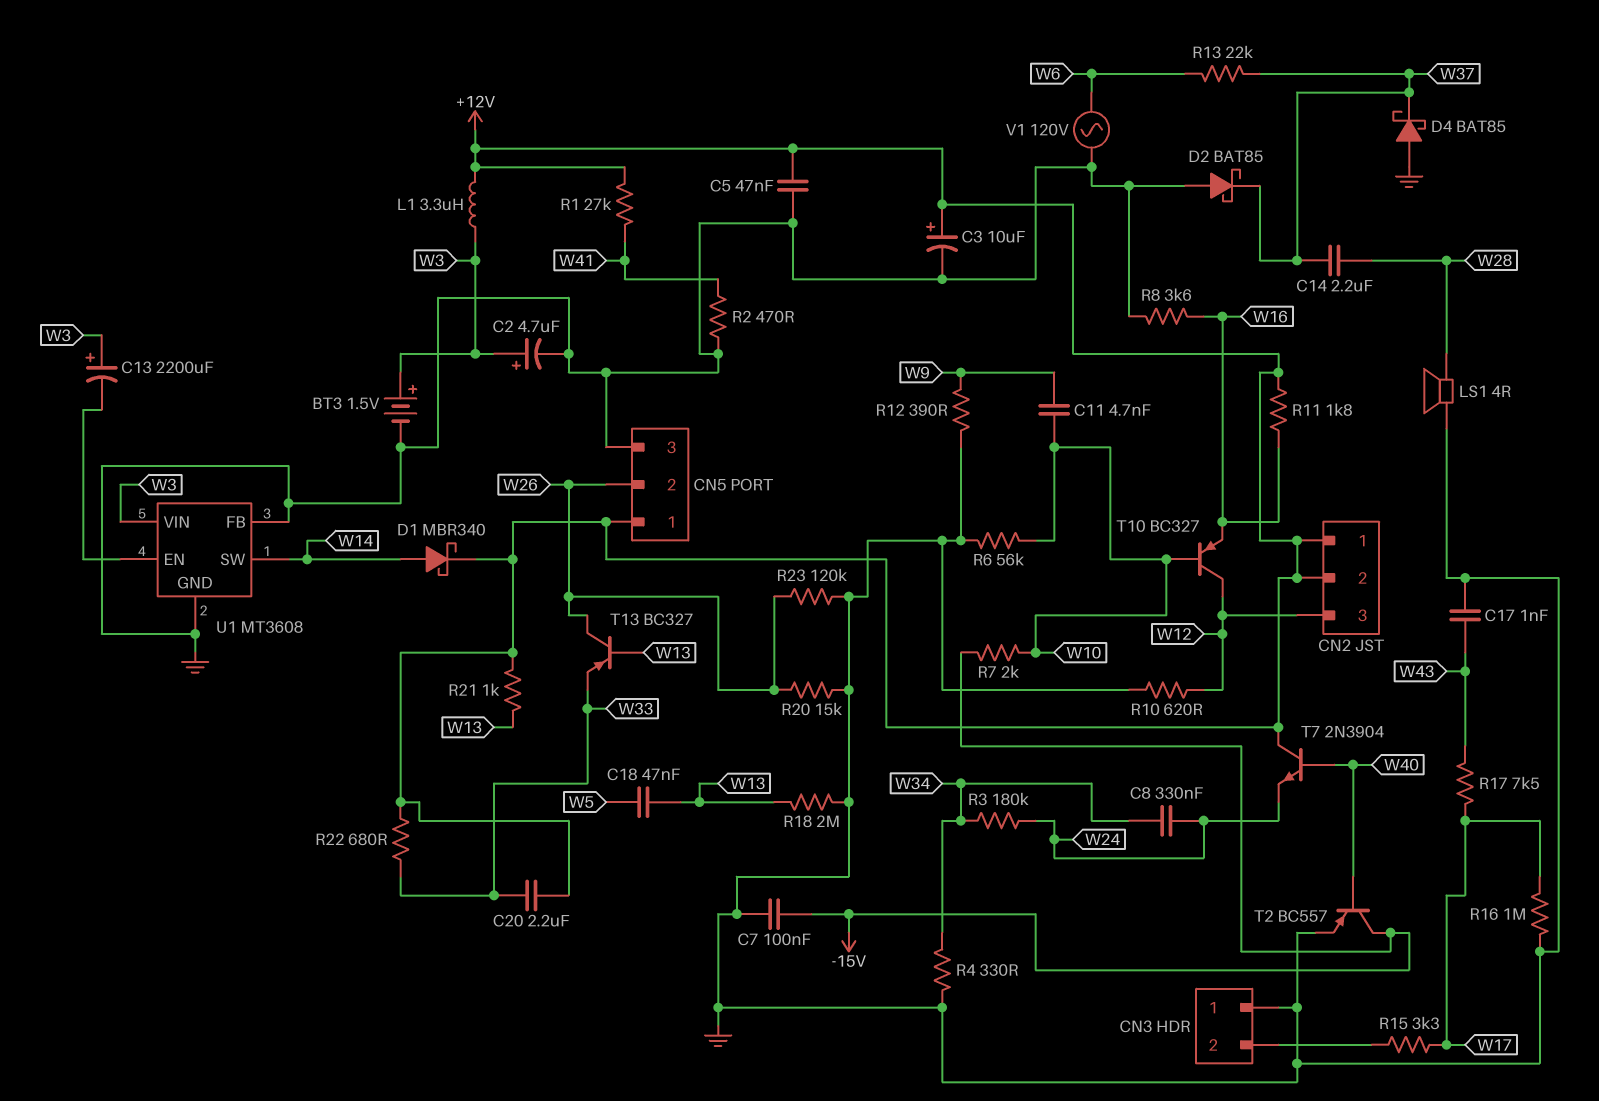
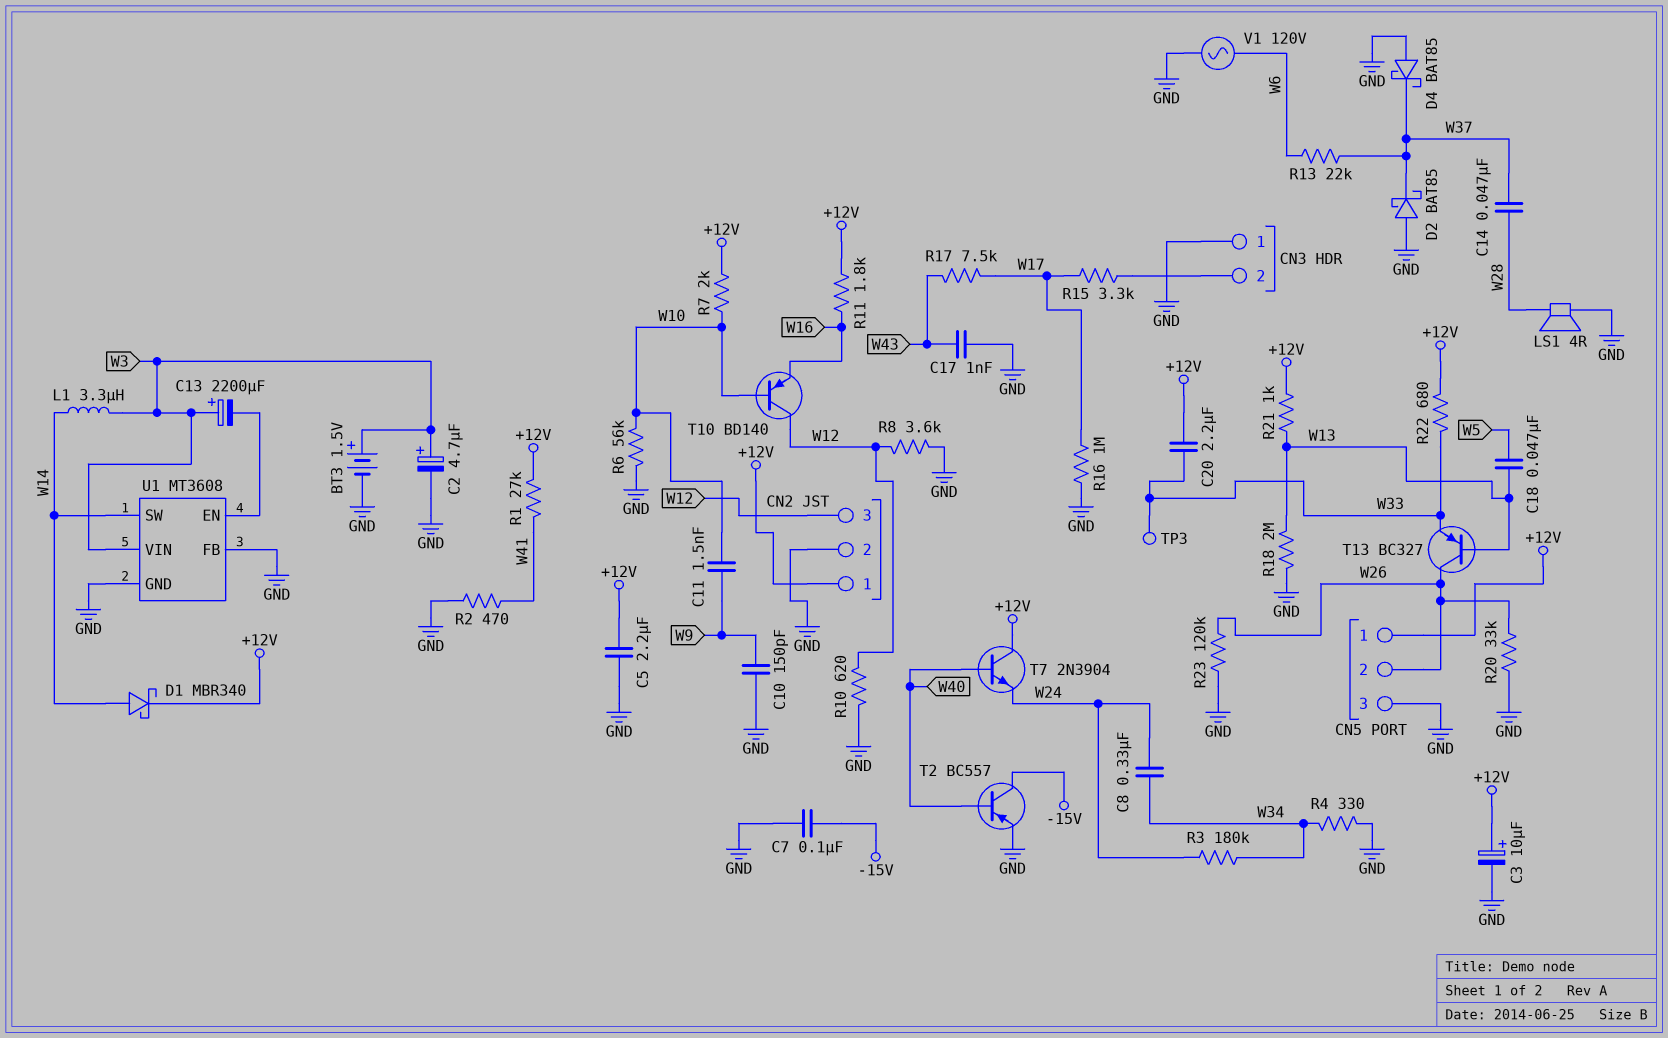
C5: 47nF (+12V, GND) -> 2.2uF (+12V, GND)
C10: none -> 150pF (GND, W9)
C11: 4.7nF (W9, W10) -> 1.5nF (W9, W10)
C14: 2.2uF (W28, W37) -> 47nF (W28, W37)
CN2 pin 2: +12V -> GND
L1: 3.3uH (+12V, W3) -> 3.3uH (W3, W14)
R7: 2k (-15V, W10) -> 2k (+12V, W10)
R8: 3.6k (GND, W16) -> 3.6k (GND, W12)
R12: 390 (GND, W9) -> none
R20: 15k (GND, W26) -> 33k (GND, W26)
T10: PNP BC327 (B W10, C W12, E W16) -> PNP BD140 (B W10, C W12, E W16)
TP3: none -> test point (W33)

